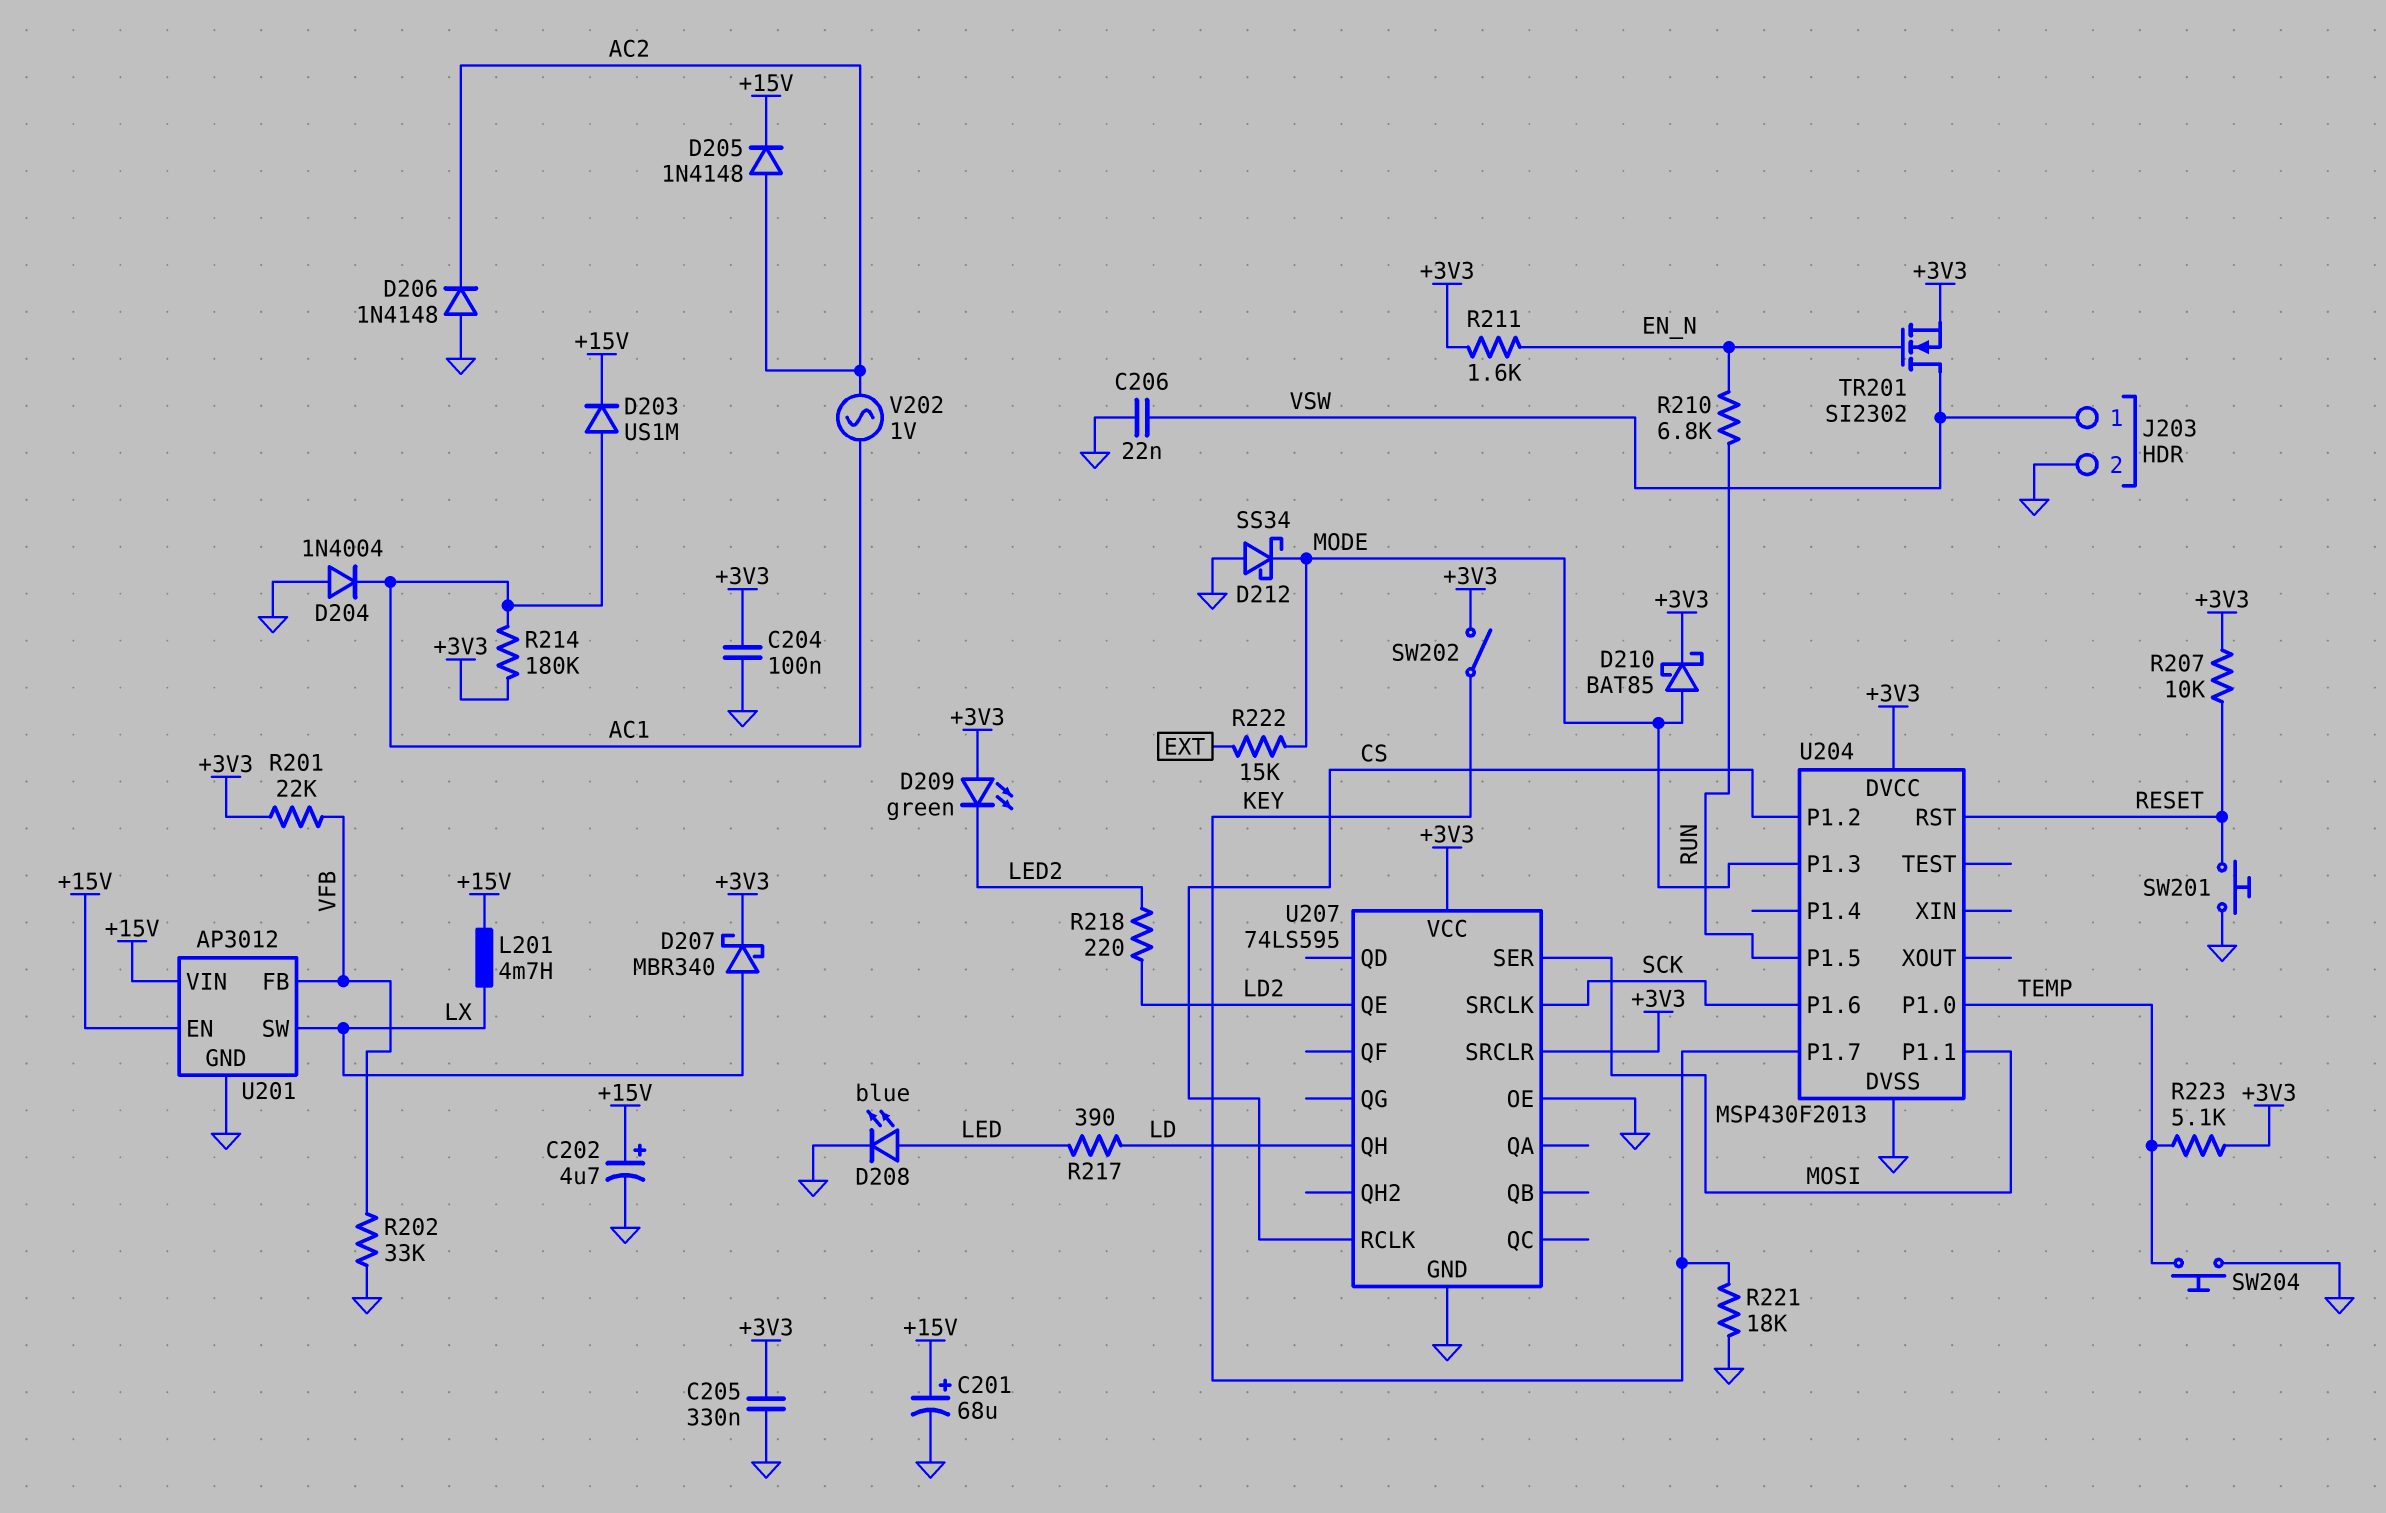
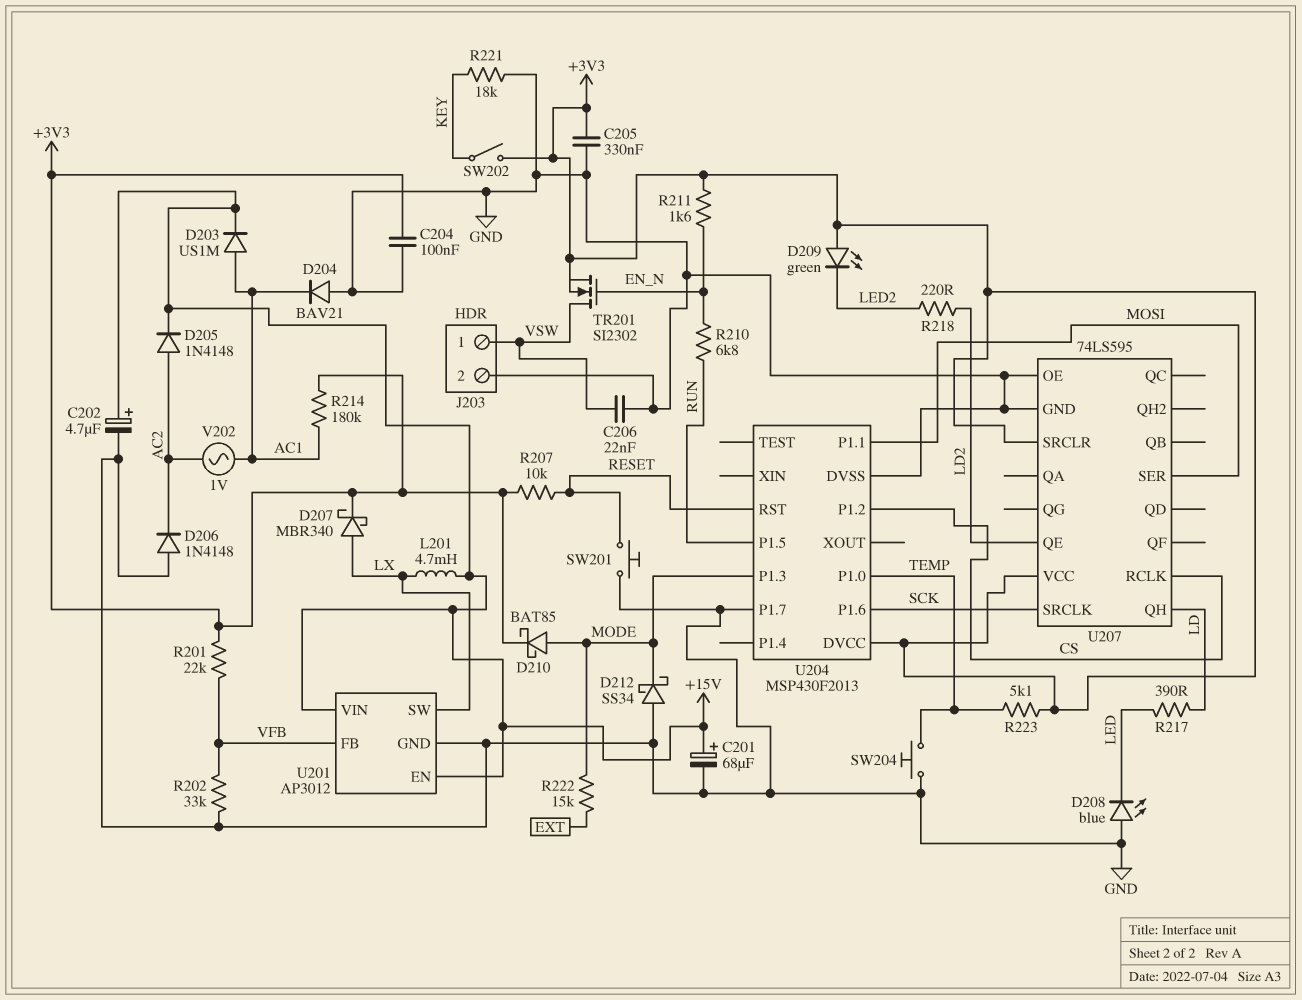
D204: diode 1N4004 (A GND, K AC1) -> diode BAV21 (A GND, K AC1)
D208: LED blue (A LED, K GND) -> LED blue (A GND, K LED)
U204 pin P1.7: KEY -> GND

